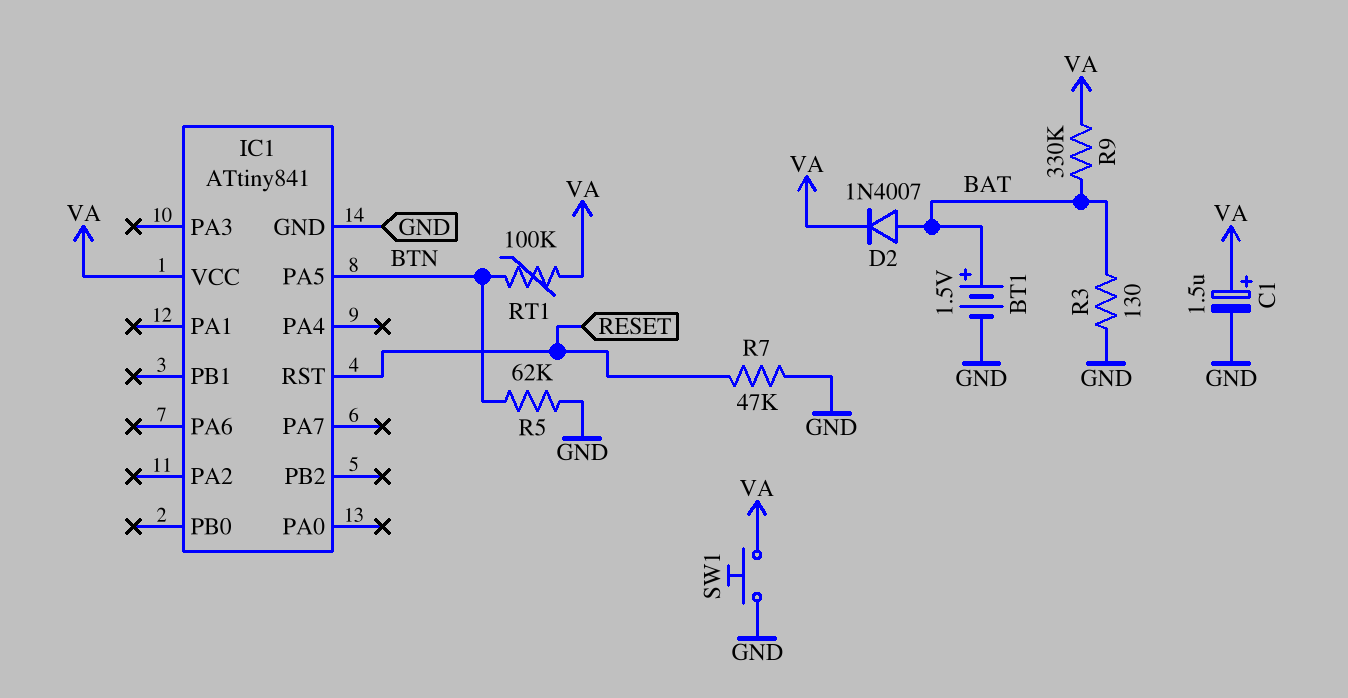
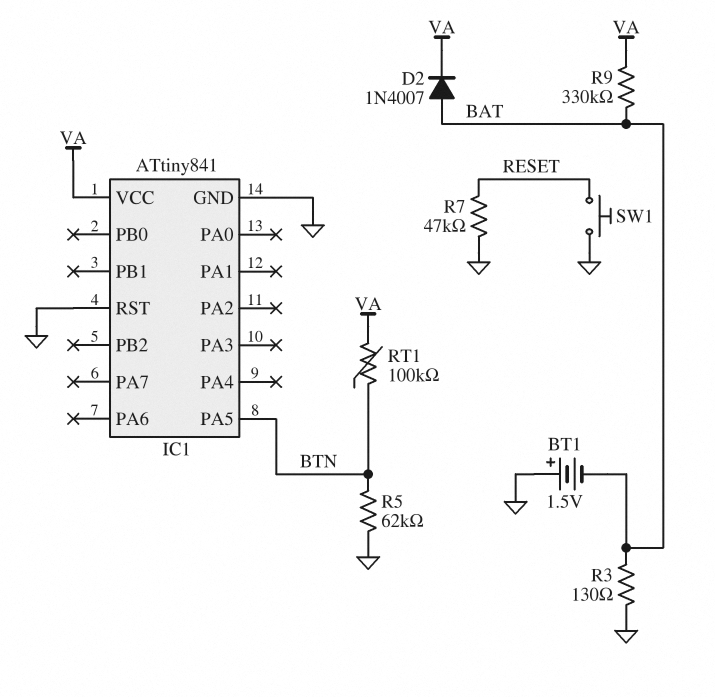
BT1: 1.5V (plus BAT, minus GND) -> 1.5V (plus GND, minus BAT)
C1: 1.5uF (plus VA, minus GND) -> none
IC1 pin RST: RESET -> GND
SW1: button (GND, VA) -> button (GND, RESET)

